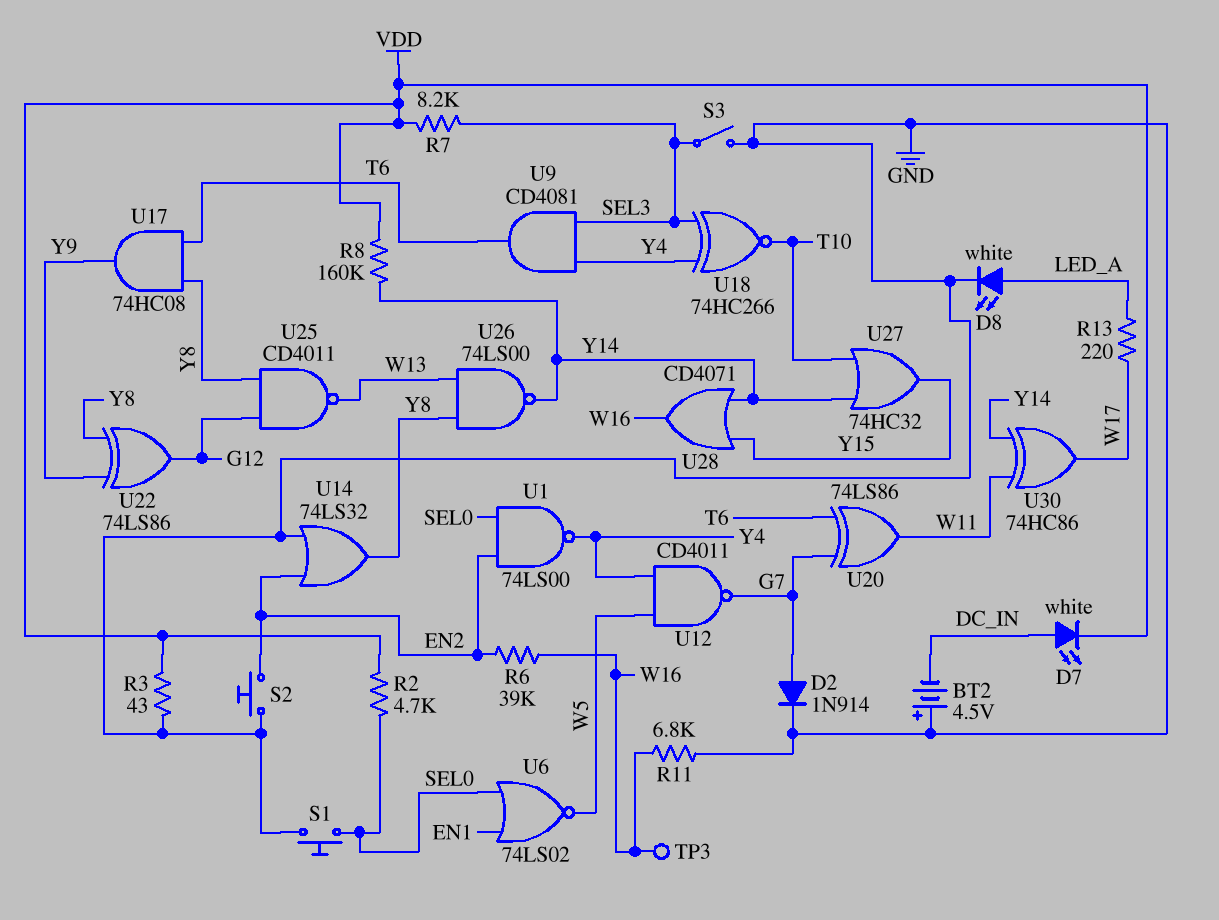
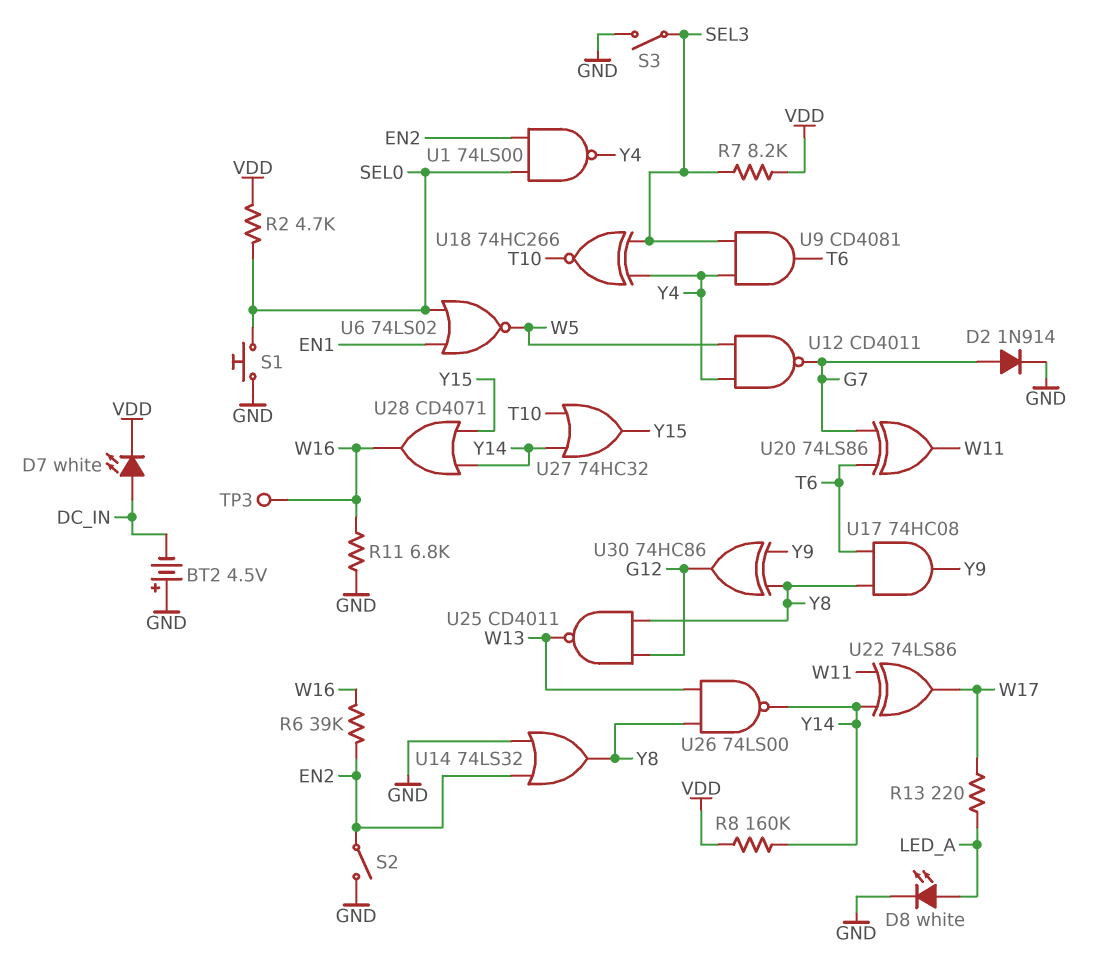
R3: 43 (GND, VDD) -> none
S2: button (EN2, GND) -> switch (EN2, GND)
U22: XOR 74LS86 (in Y8, in Y9, out G12) -> XOR 74LS86 (in W11, in Y14, out W17)
U30: XOR 74HC86 (in W11, in Y14, out W17) -> XOR 74HC86 (in Y8, in Y9, out G12)

